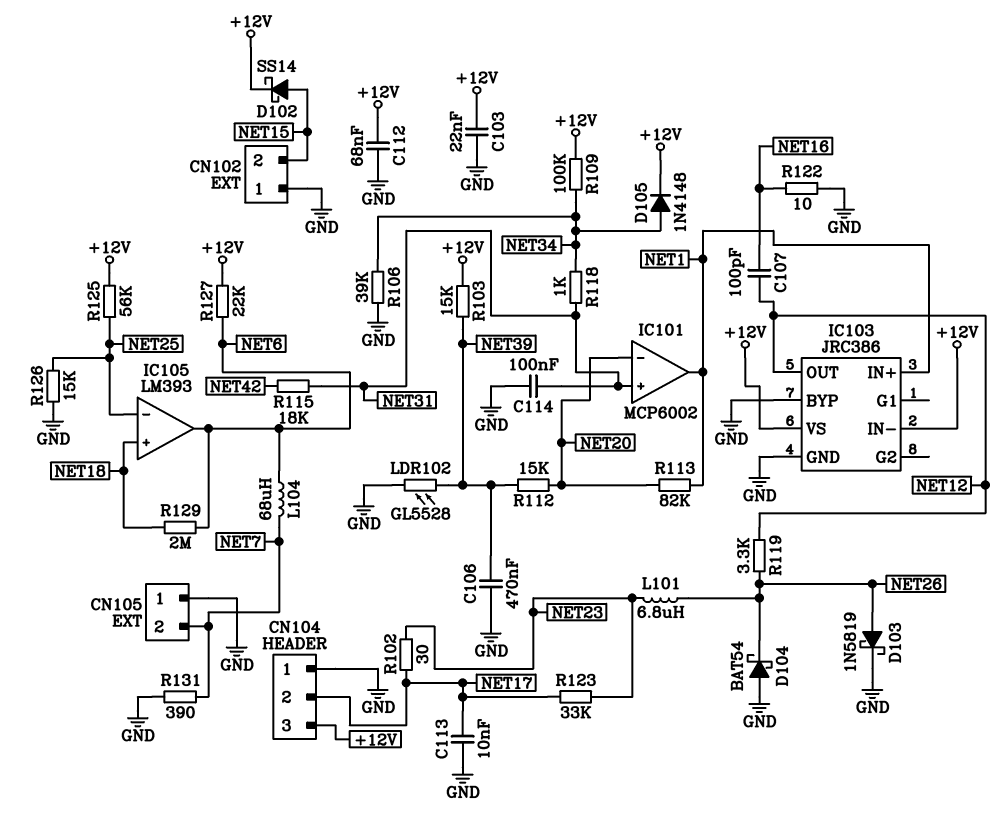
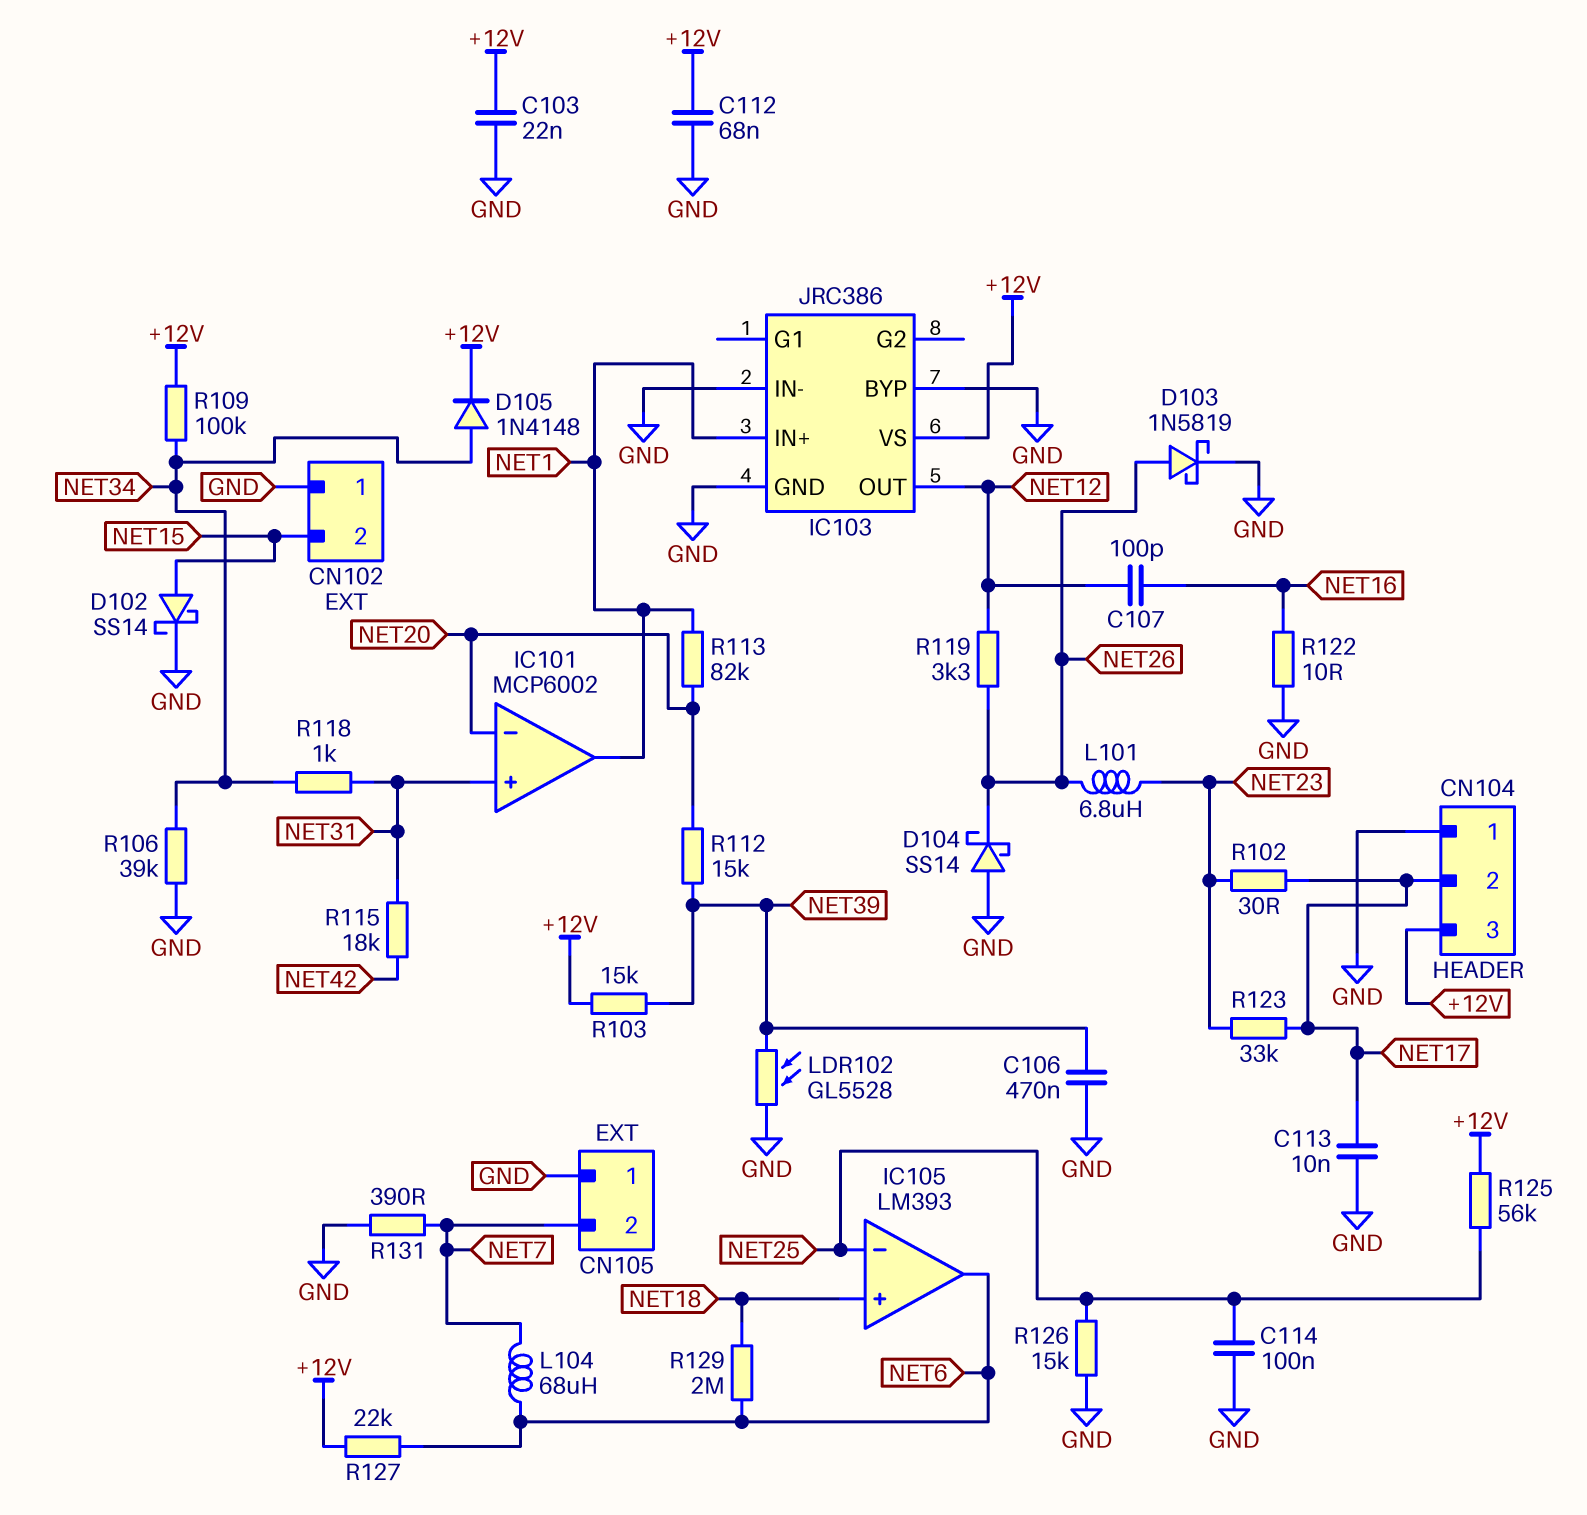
C114: 100nF (GND, NET31) -> 100nF (GND, NET25)
D102: schottky SS14 (A NET15, K +12V) -> schottky SS14 (A NET15, K GND)
D104: schottky BAT54 (A GND, K NET26) -> schottky SS14 (A GND, K NET26)
IC103 pin IN-: +12V -> GND

